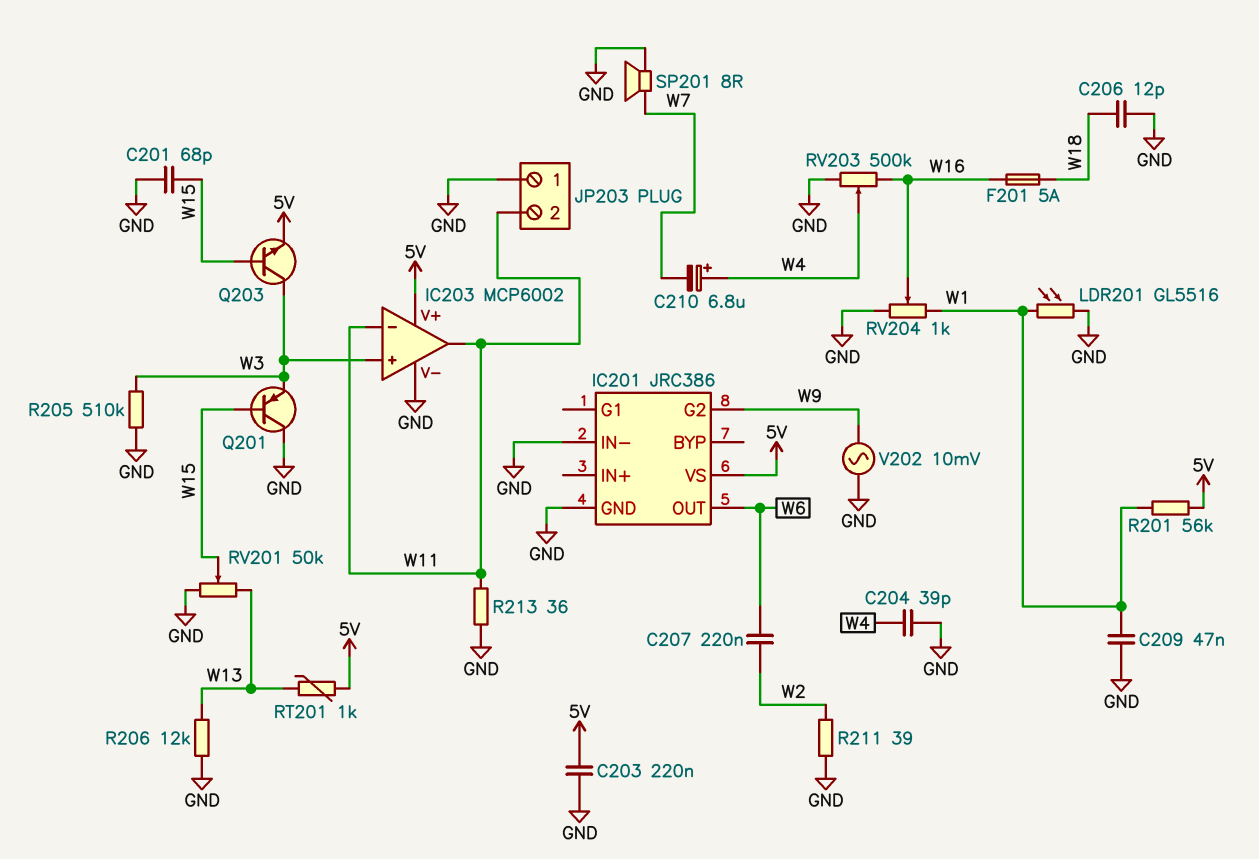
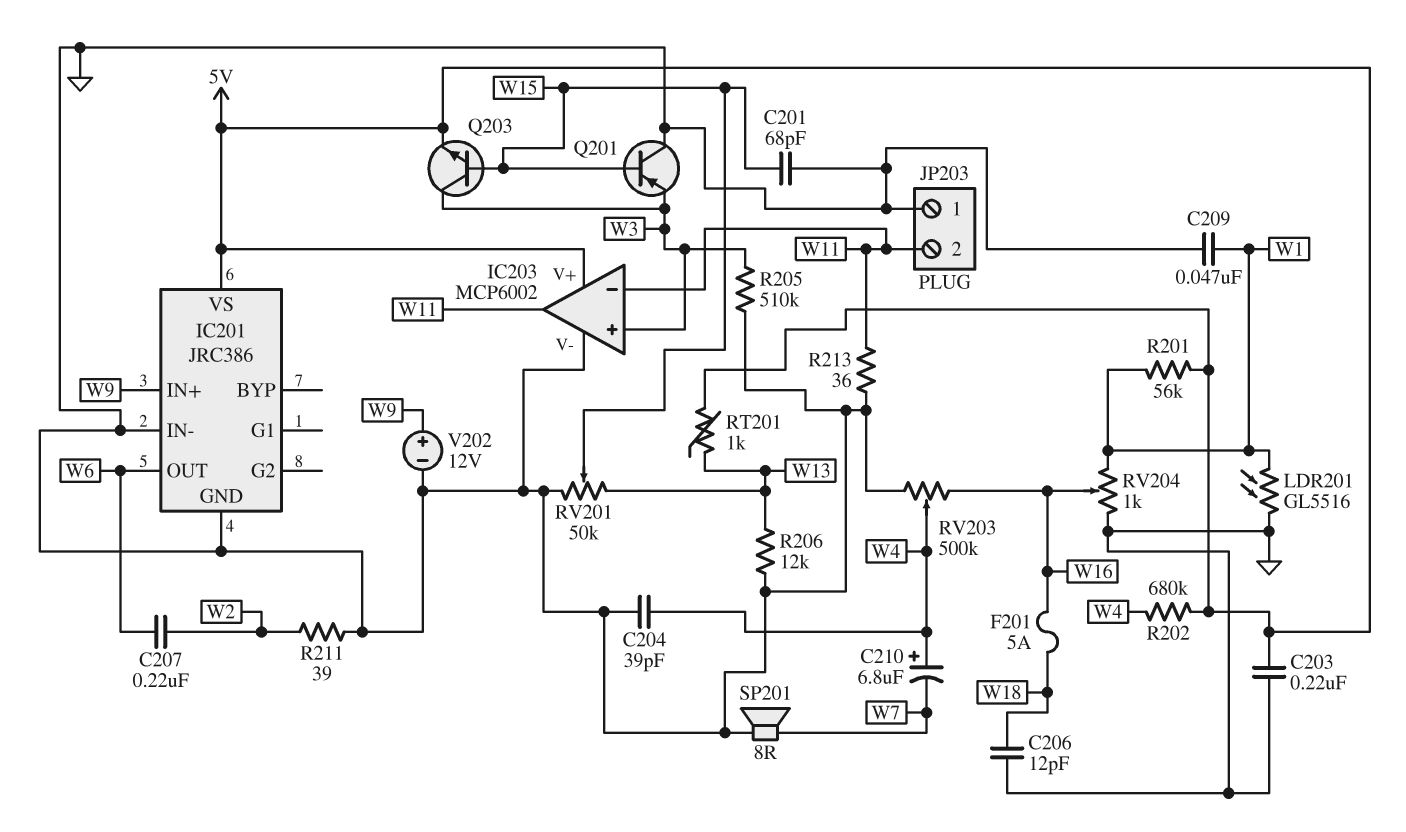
IC201 pin G2: W9 -> none
IC201 pin IN+: none -> W9
R202: none -> 680k (5V, W4)
V202: AC 10mV (GND, W9) -> 12V (plus W9, minus GND)

